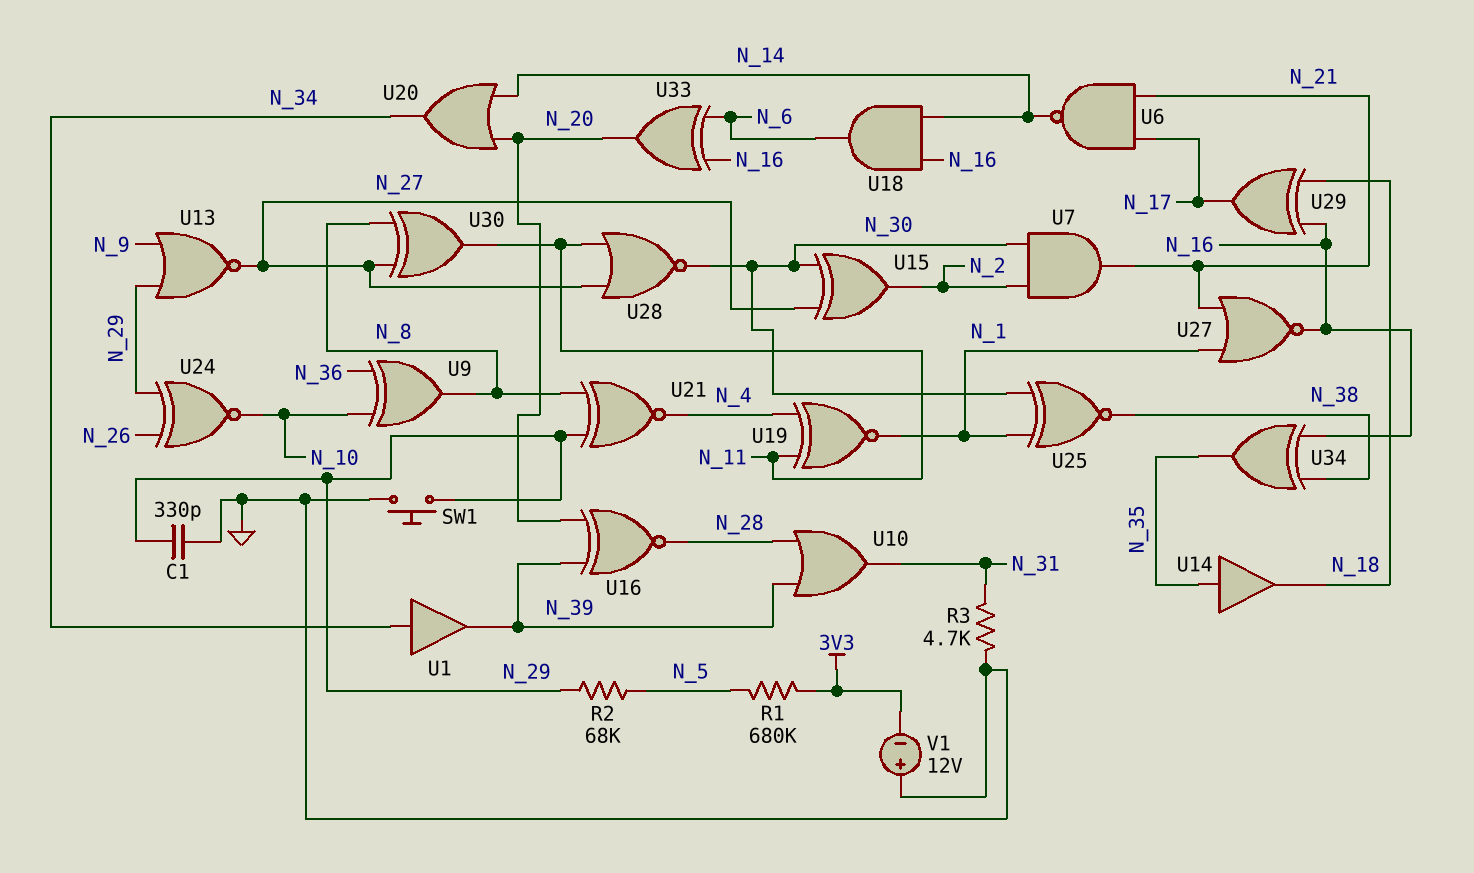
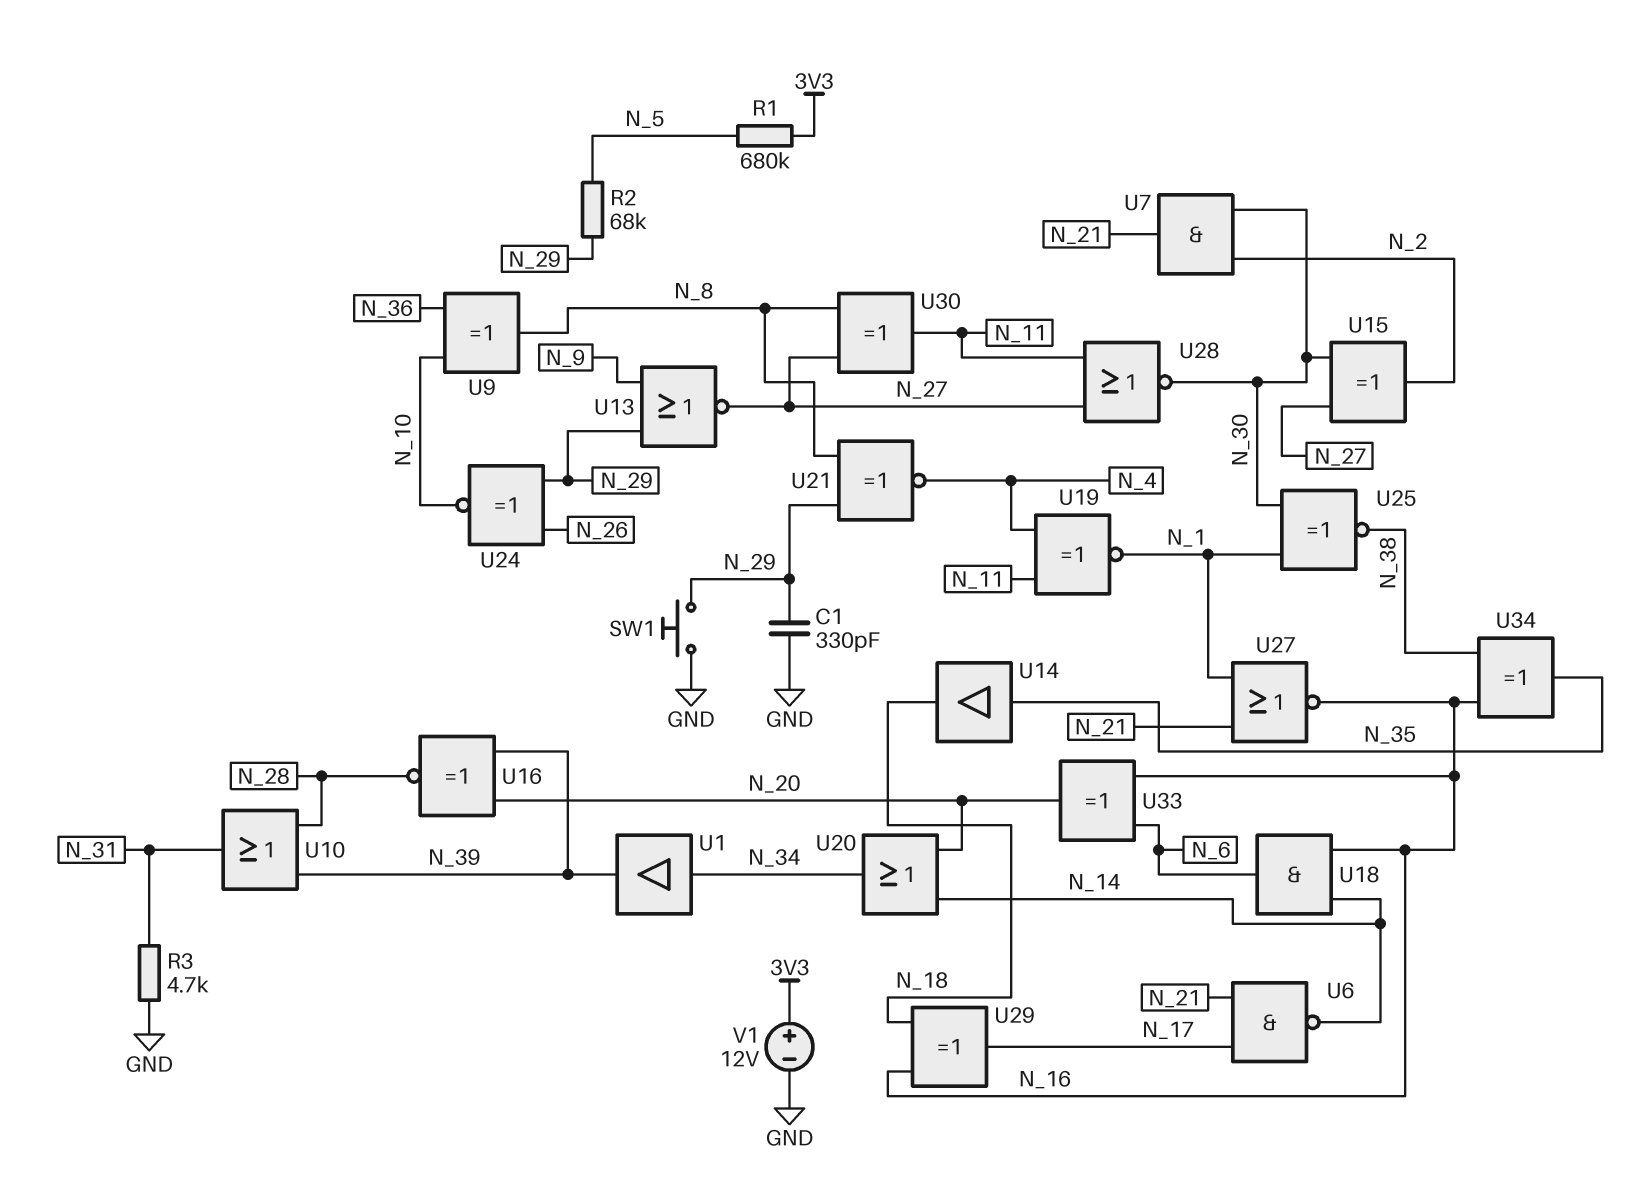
V1: 12V (plus GND, minus 3V3) -> 12V (plus 3V3, minus GND)

